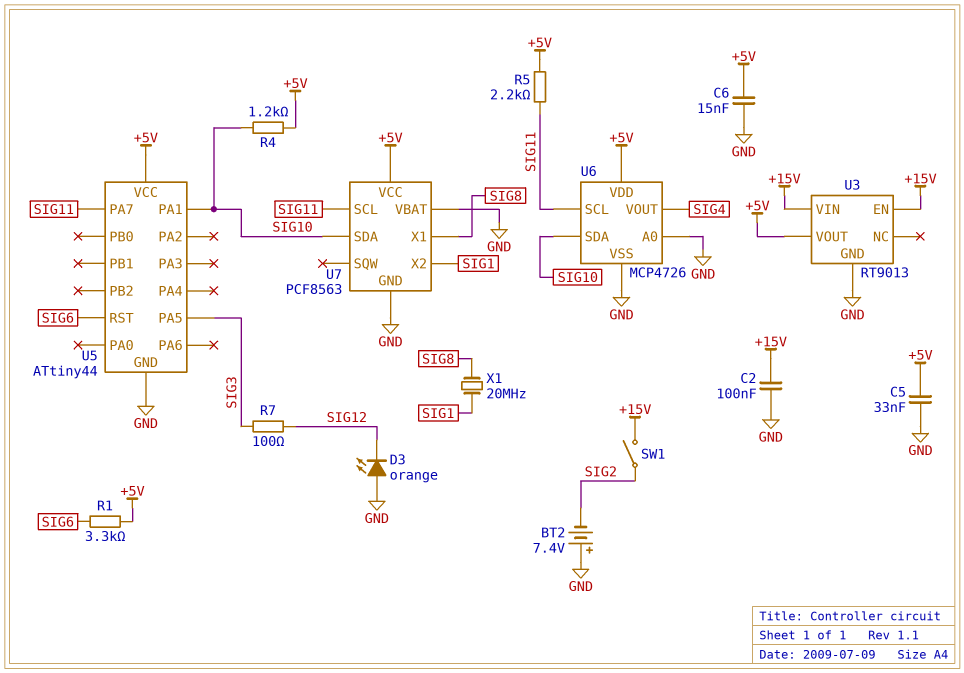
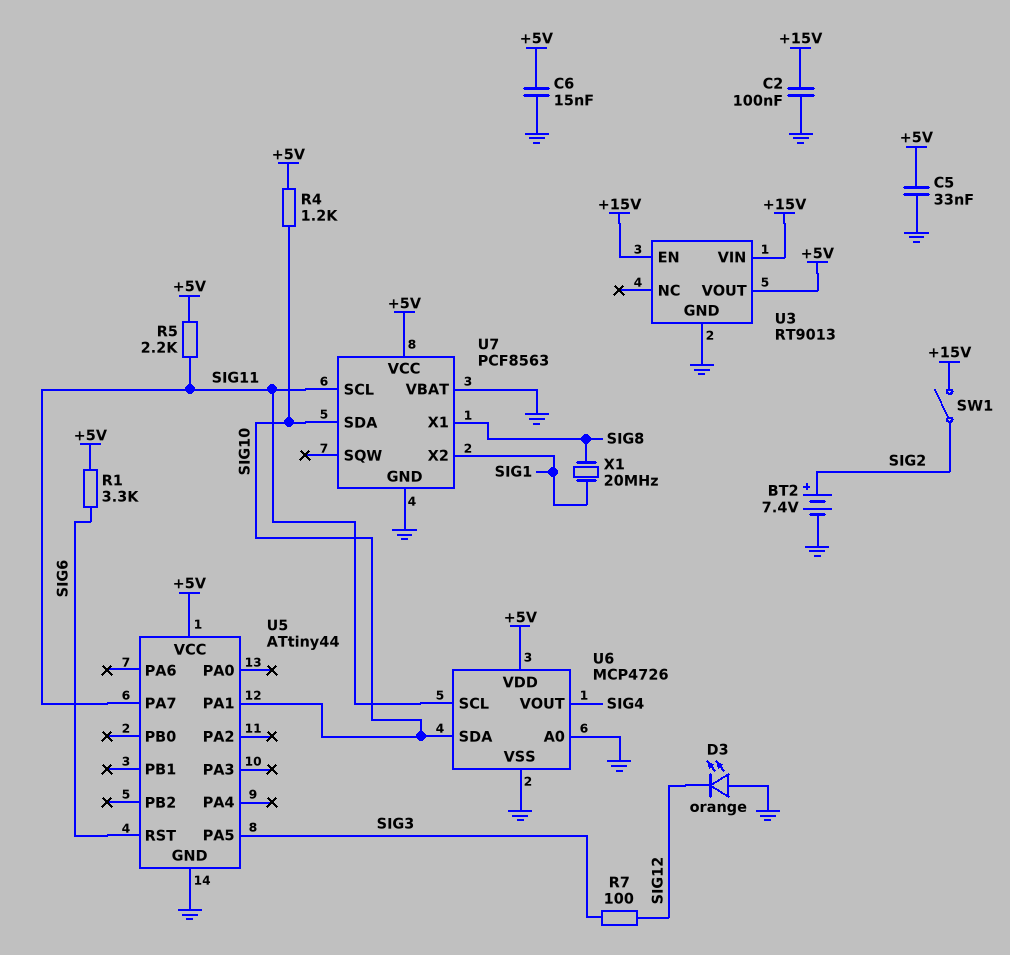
BT2: 7.4V (plus GND, minus SIG2) -> 7.4V (plus SIG2, minus GND)

